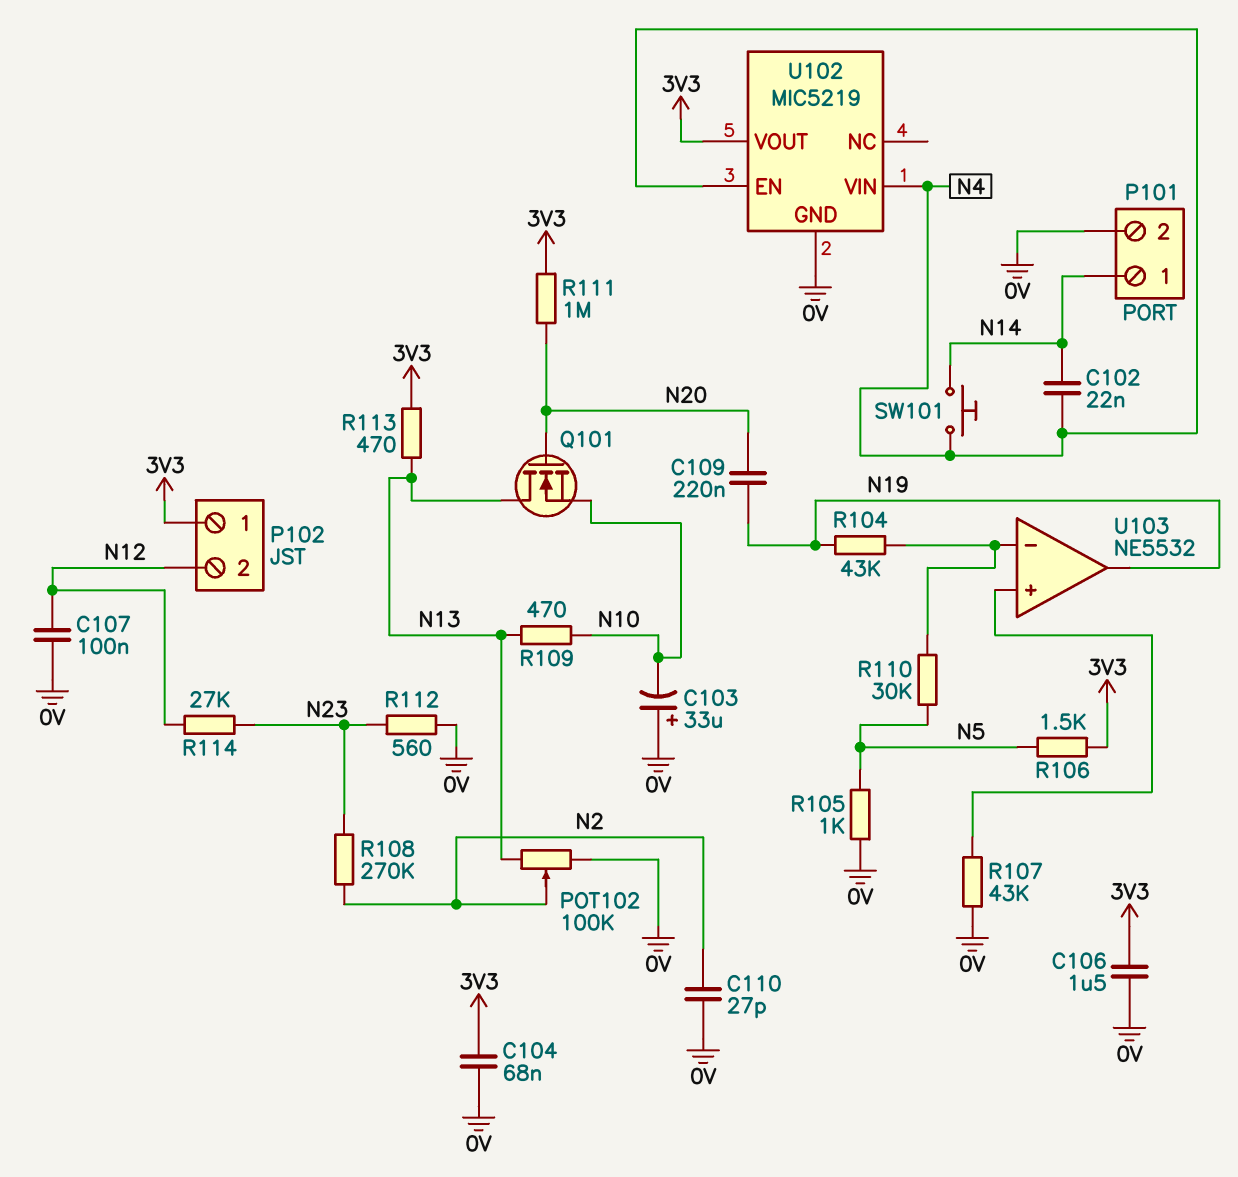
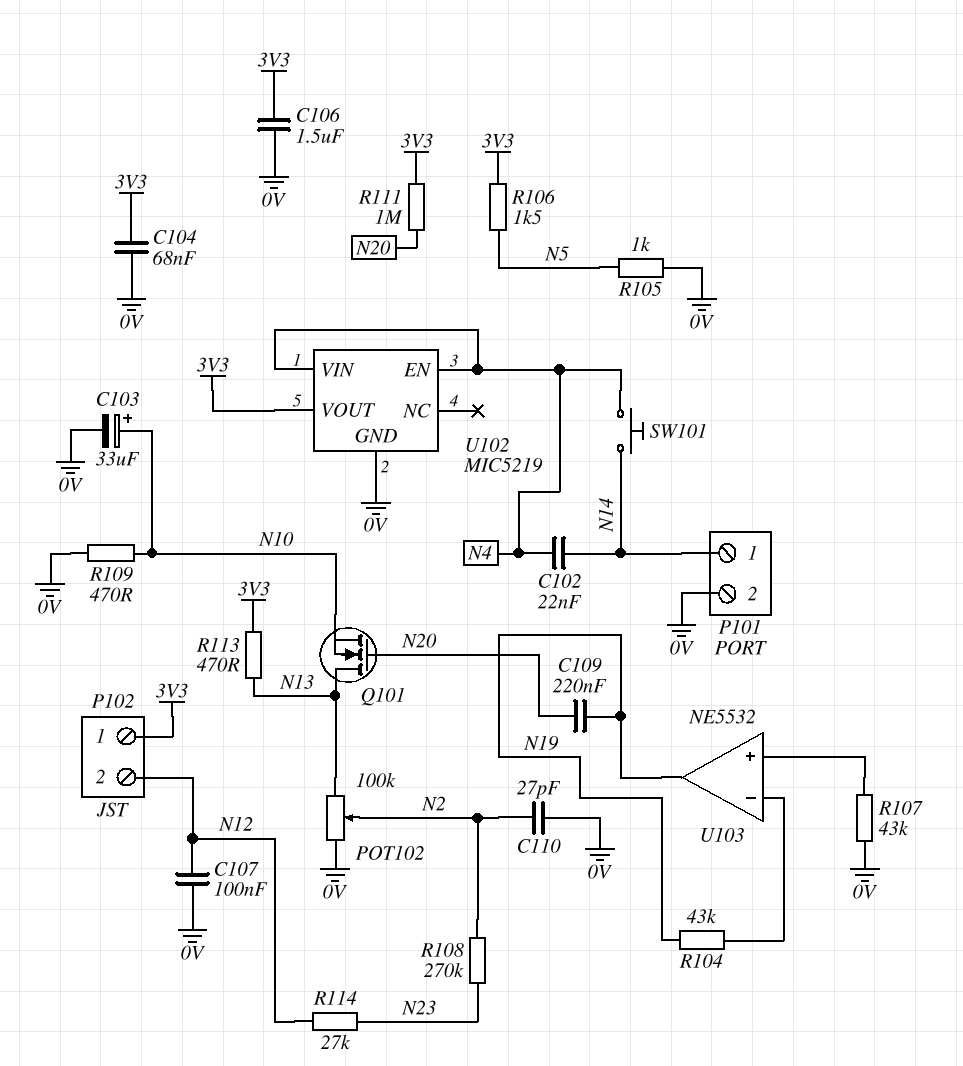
C103: 33uF (plus 0V, minus N10) -> 33uF (plus N10, minus 0V)
R109: 470 (N10, N13) -> 470 (0V, N10)
R110: 30k (N5, U103/in-) -> none
R112: 560 (0V, N23) -> none

